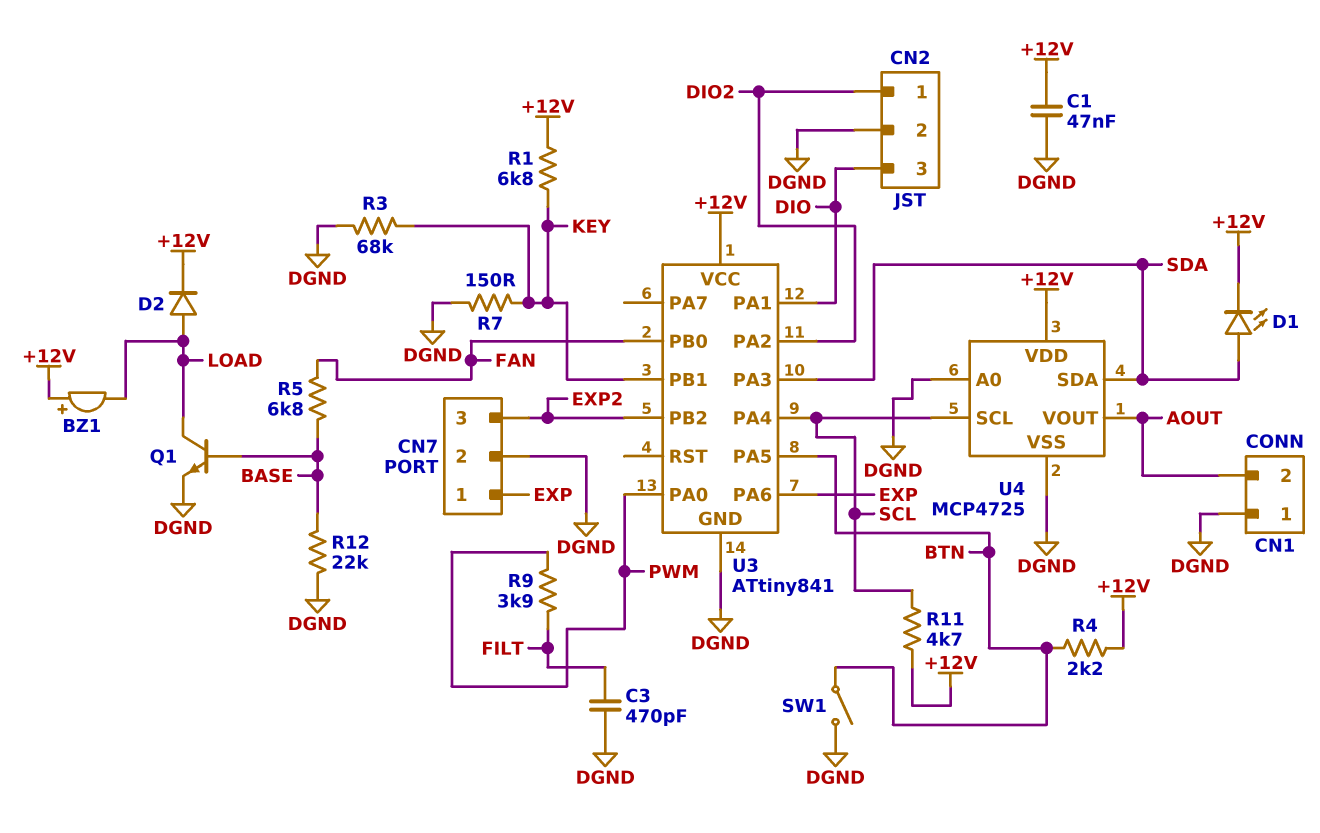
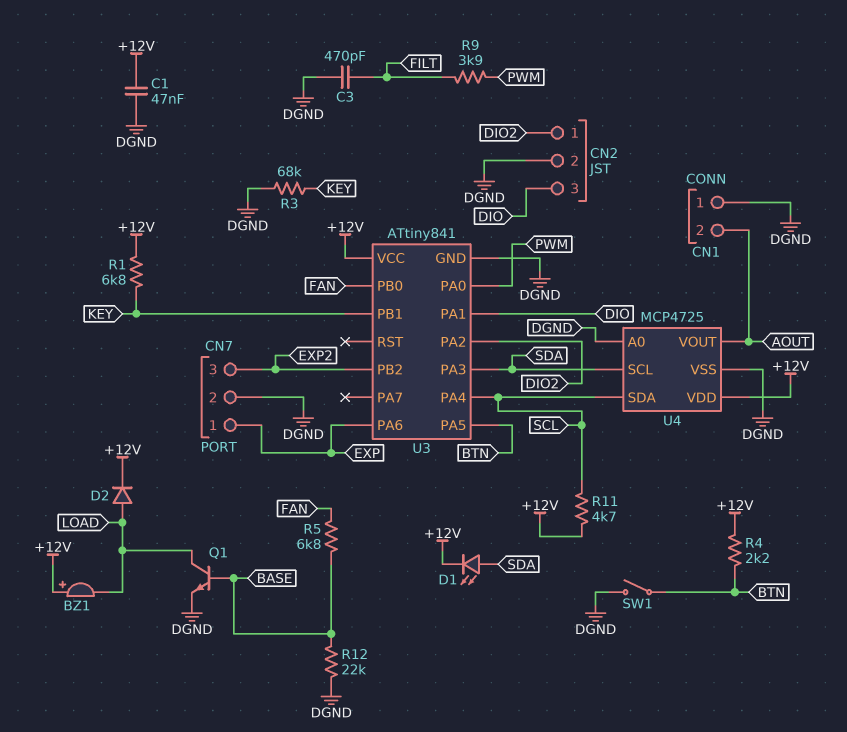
R7: 150 (DGND, KEY) -> none
U4 pin SCL: SCL -> SDA
U4 pin SDA: SDA -> SCL

